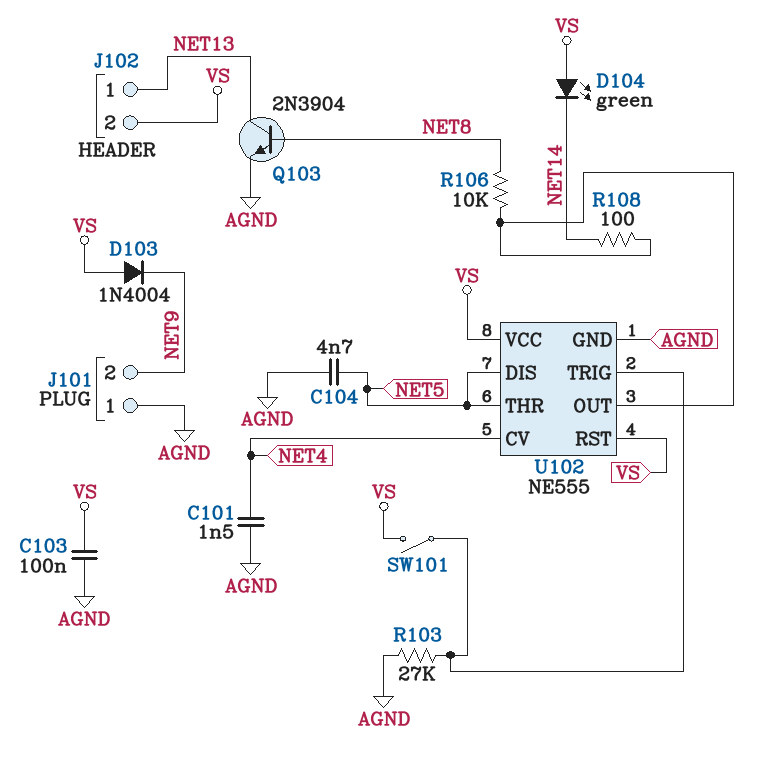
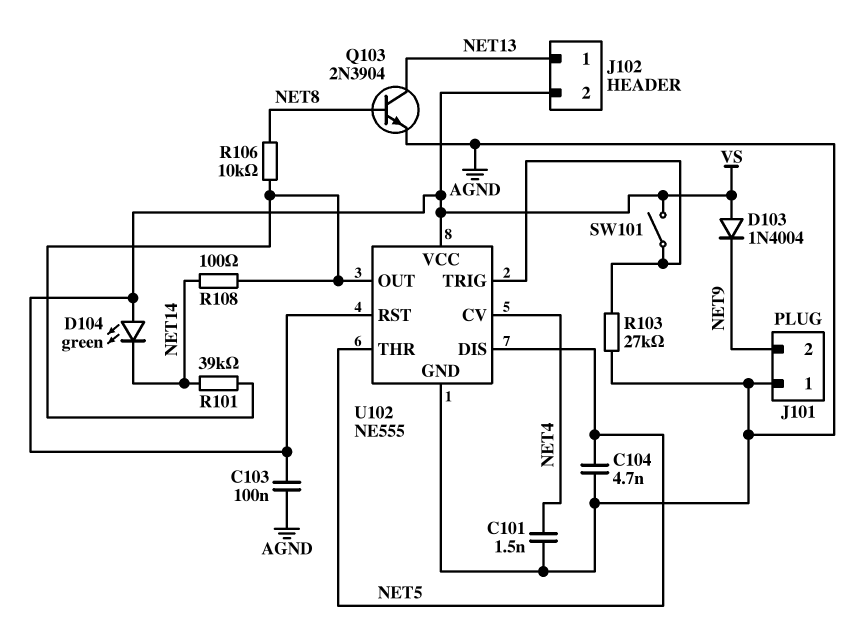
R101: none -> 39k (NET14, U102/OUT)

